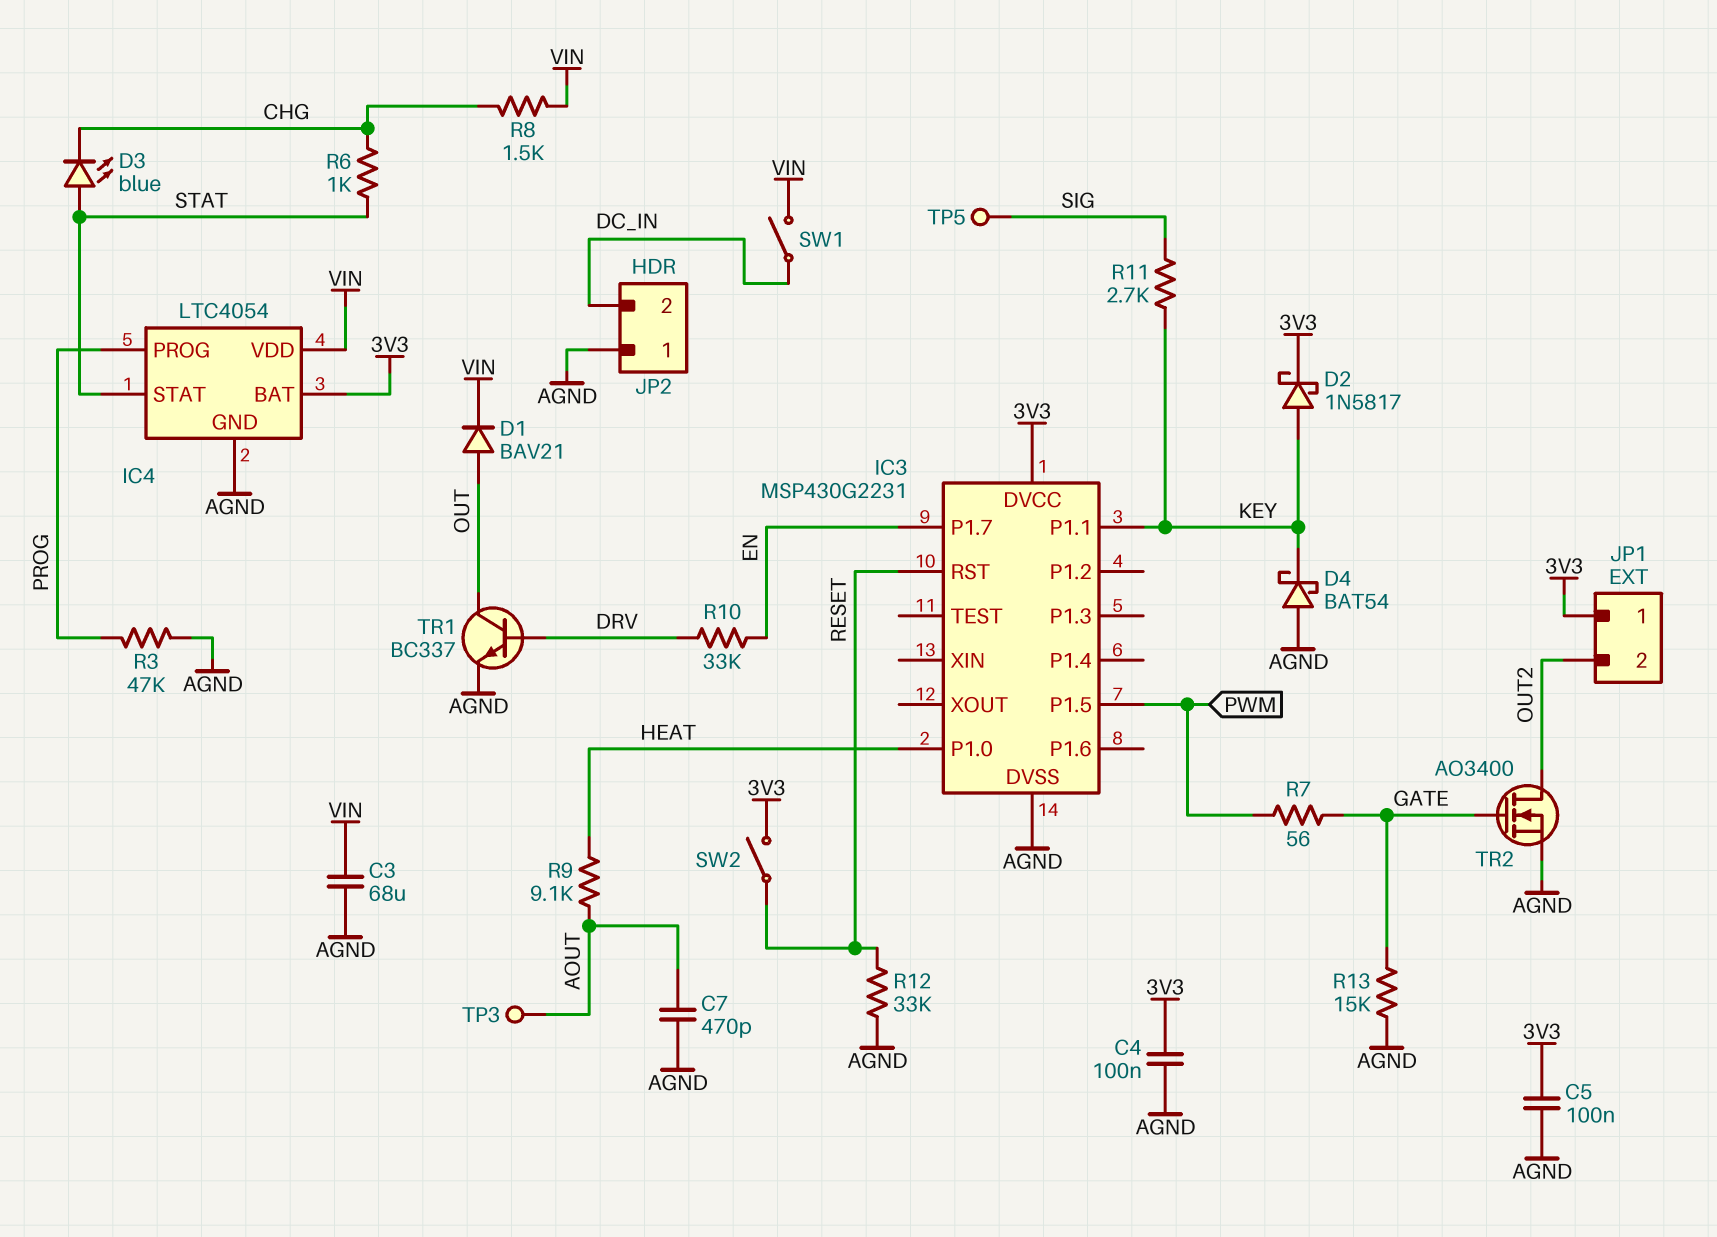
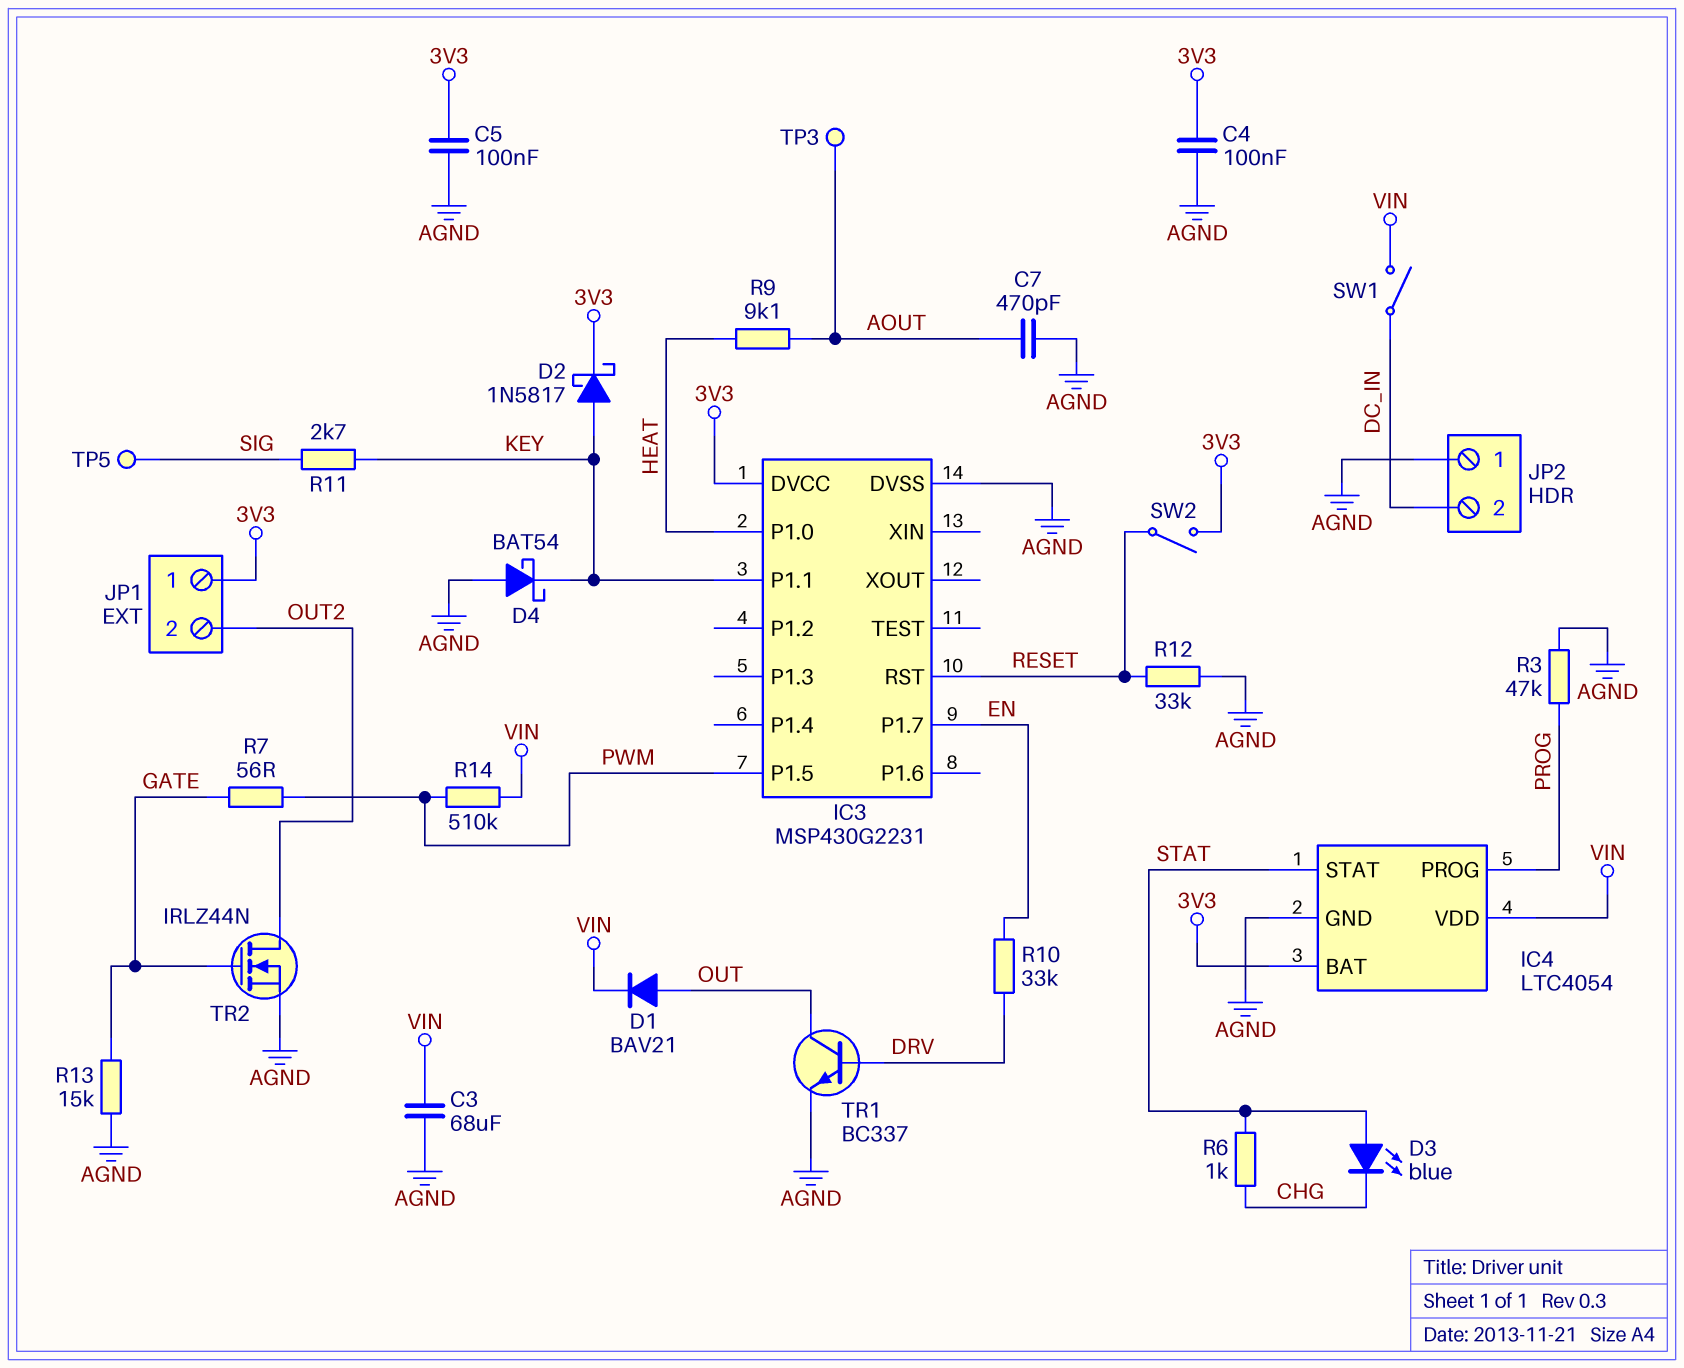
R8: 1.5k (CHG, VIN) -> none
R14: none -> 510k (PWM, VIN)
TR2: NMOS AO3400 (G GATE, D OUT2, S AGND) -> NMOS IRLZ44N (G GATE, D OUT2, S AGND)

